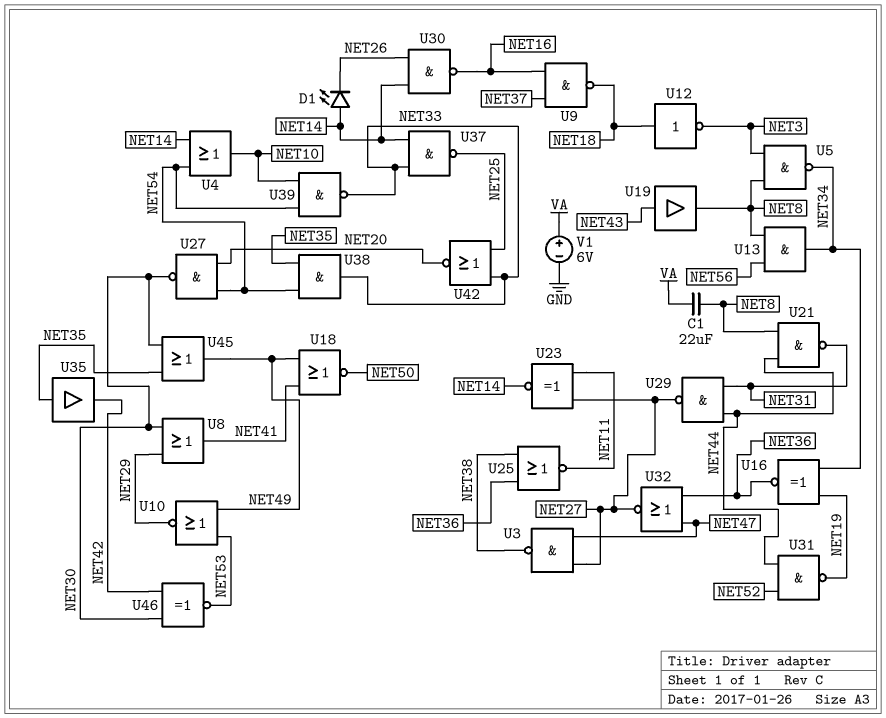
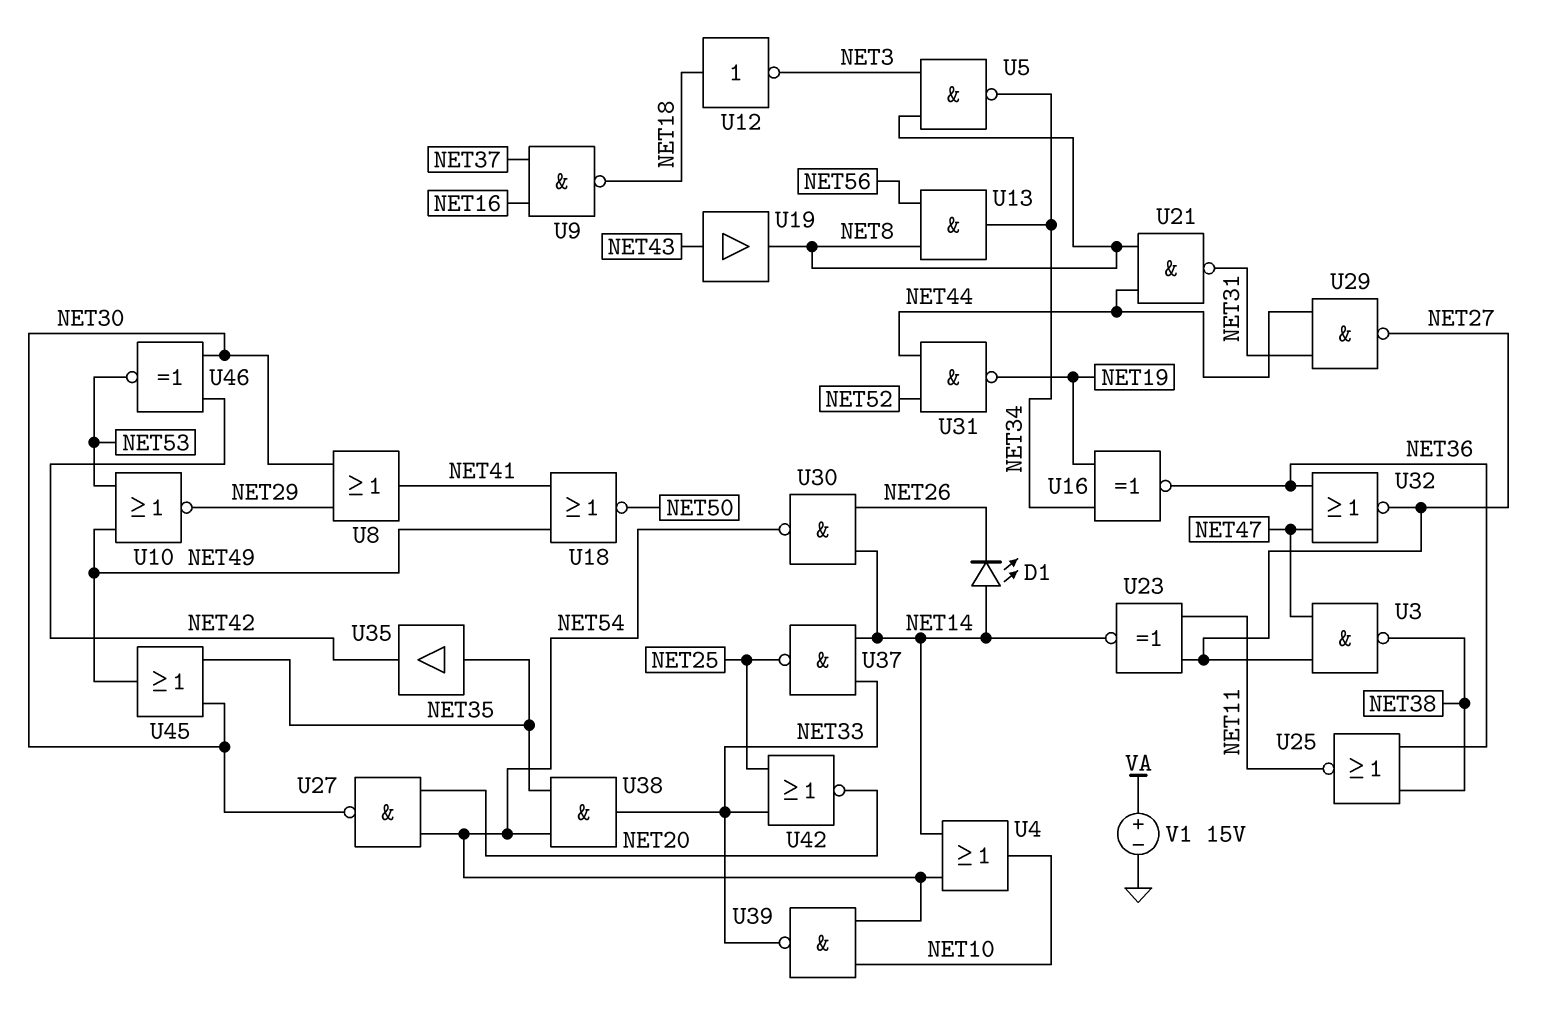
C1: 22uF (NET8, VA) -> none
U30: NAND (in NET14, in NET26, out NET16) -> NAND (in NET14, in NET26, out NET54)
V1: 6V (plus VA, minus GND) -> 15V (plus VA, minus GND)

